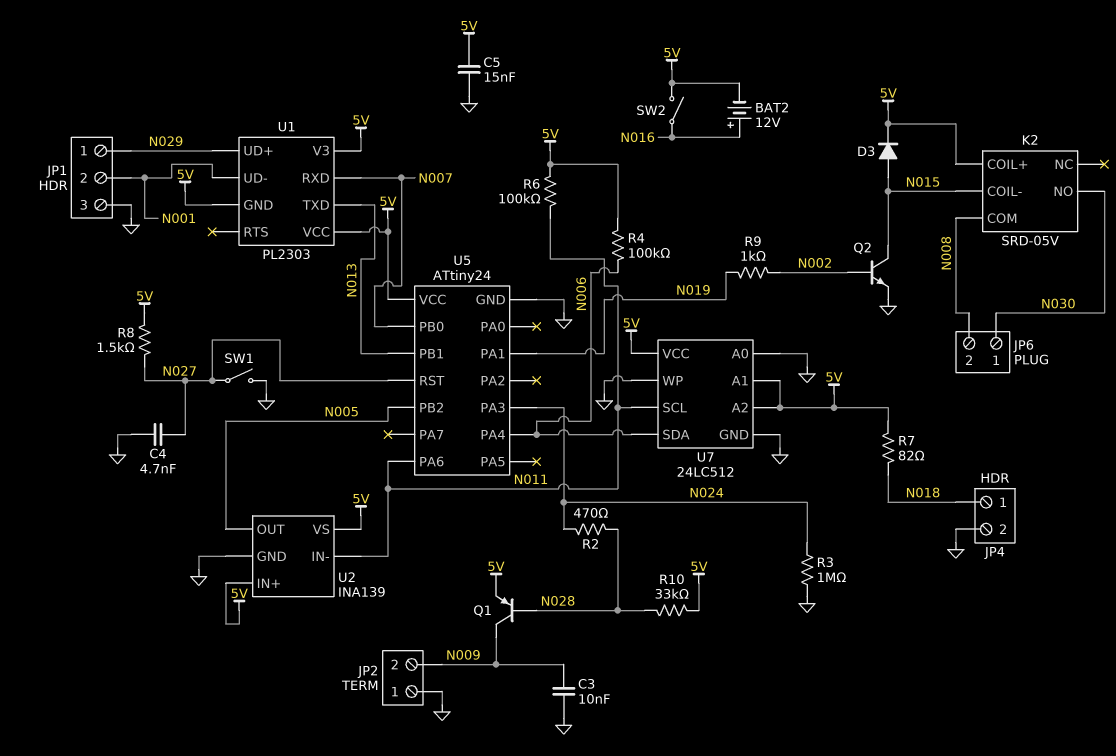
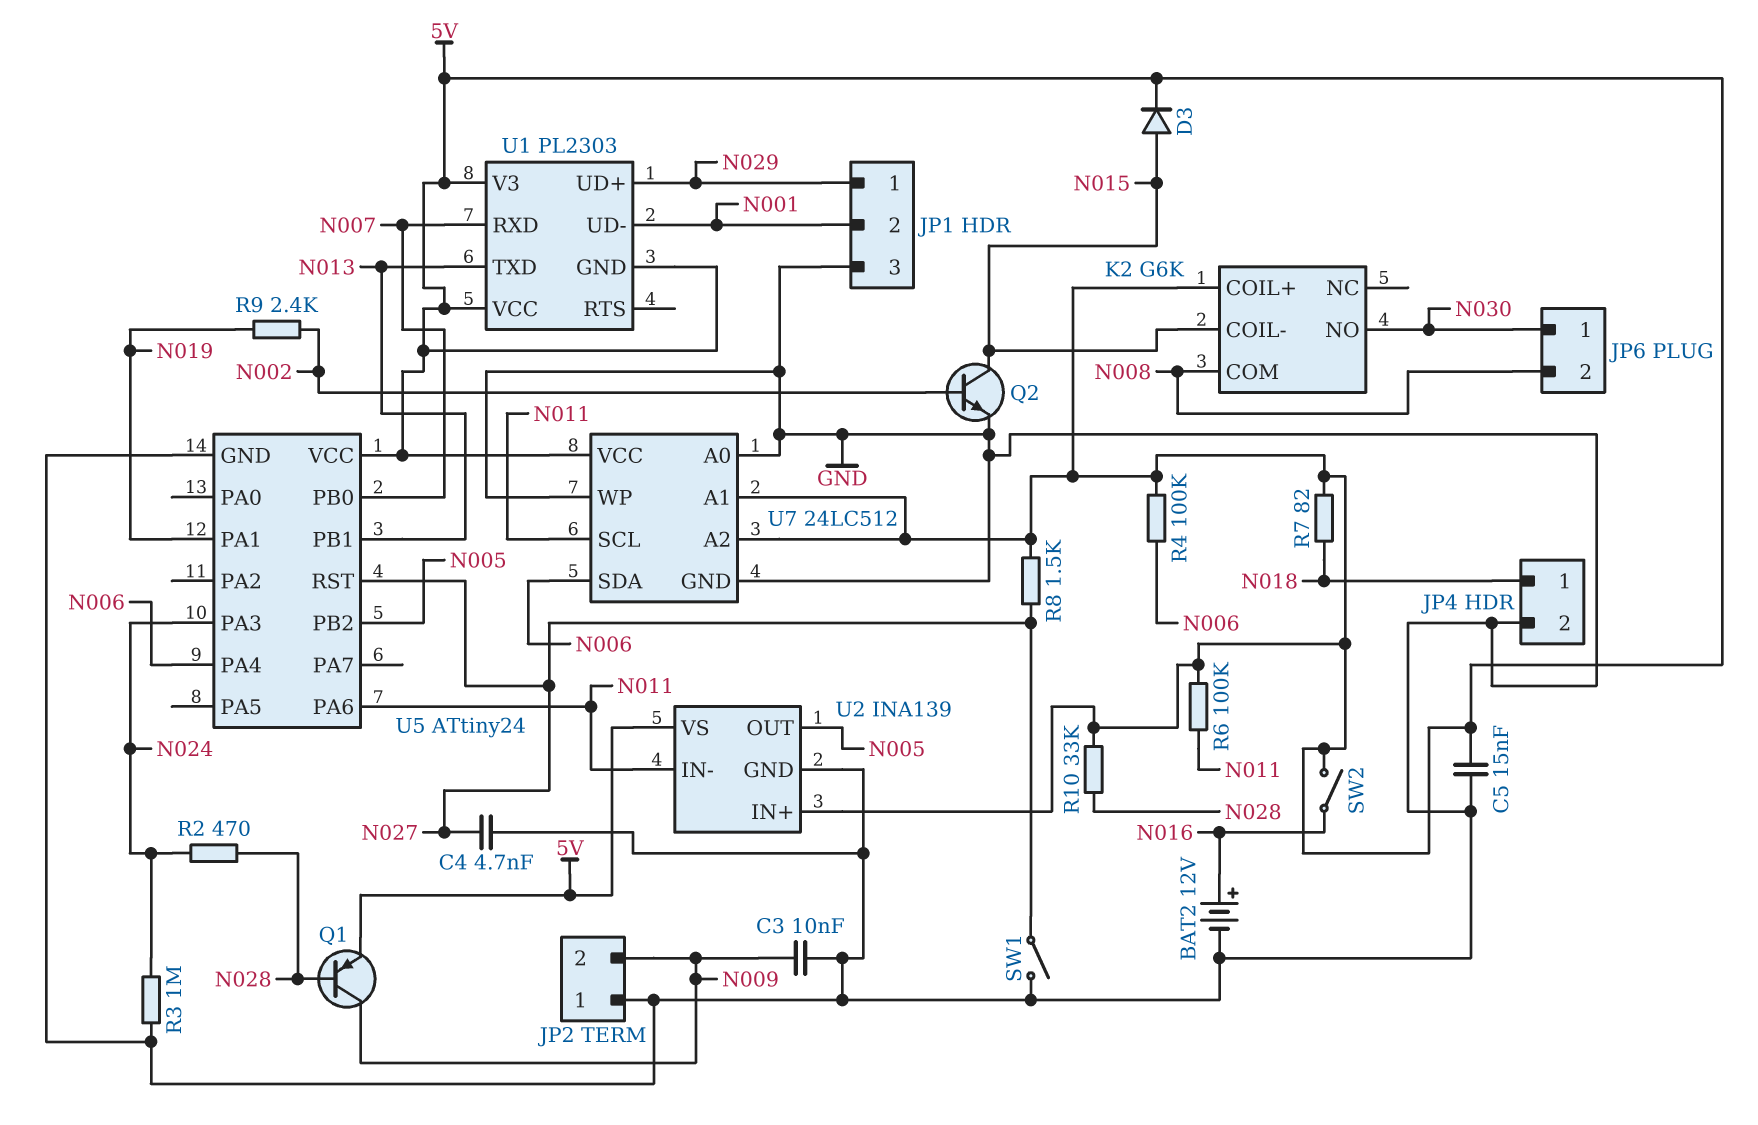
BAT2: 12V (plus N016, minus 5V) -> 12V (plus N016, minus GND)
K2: SRD-05V -> G6K
R9: 1k (N002, N019) -> 2.4k (N002, N019)

